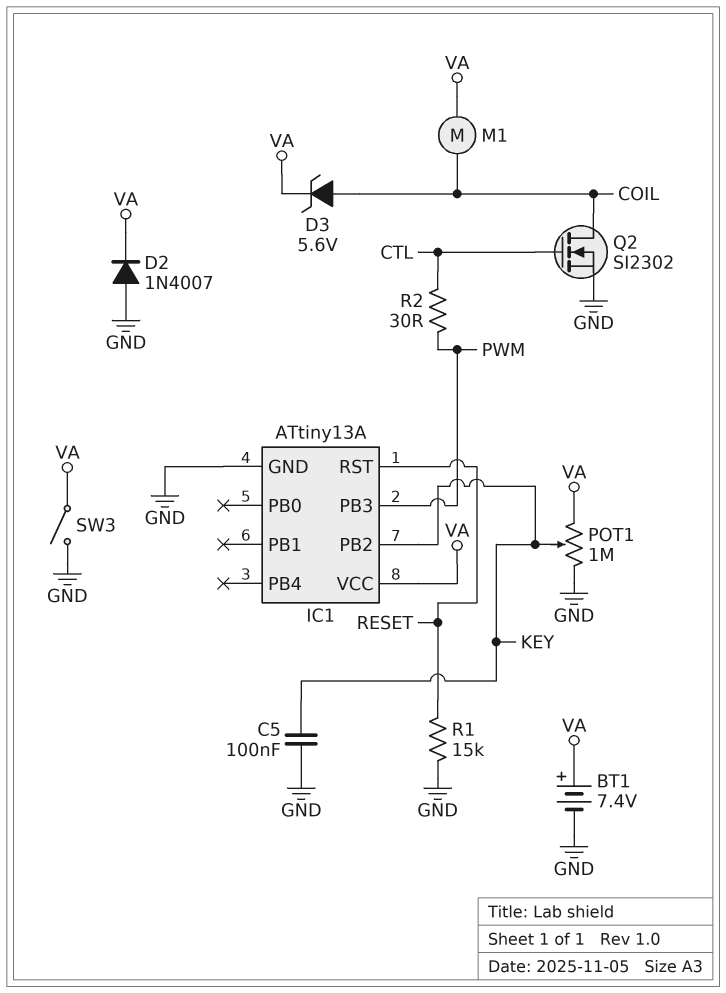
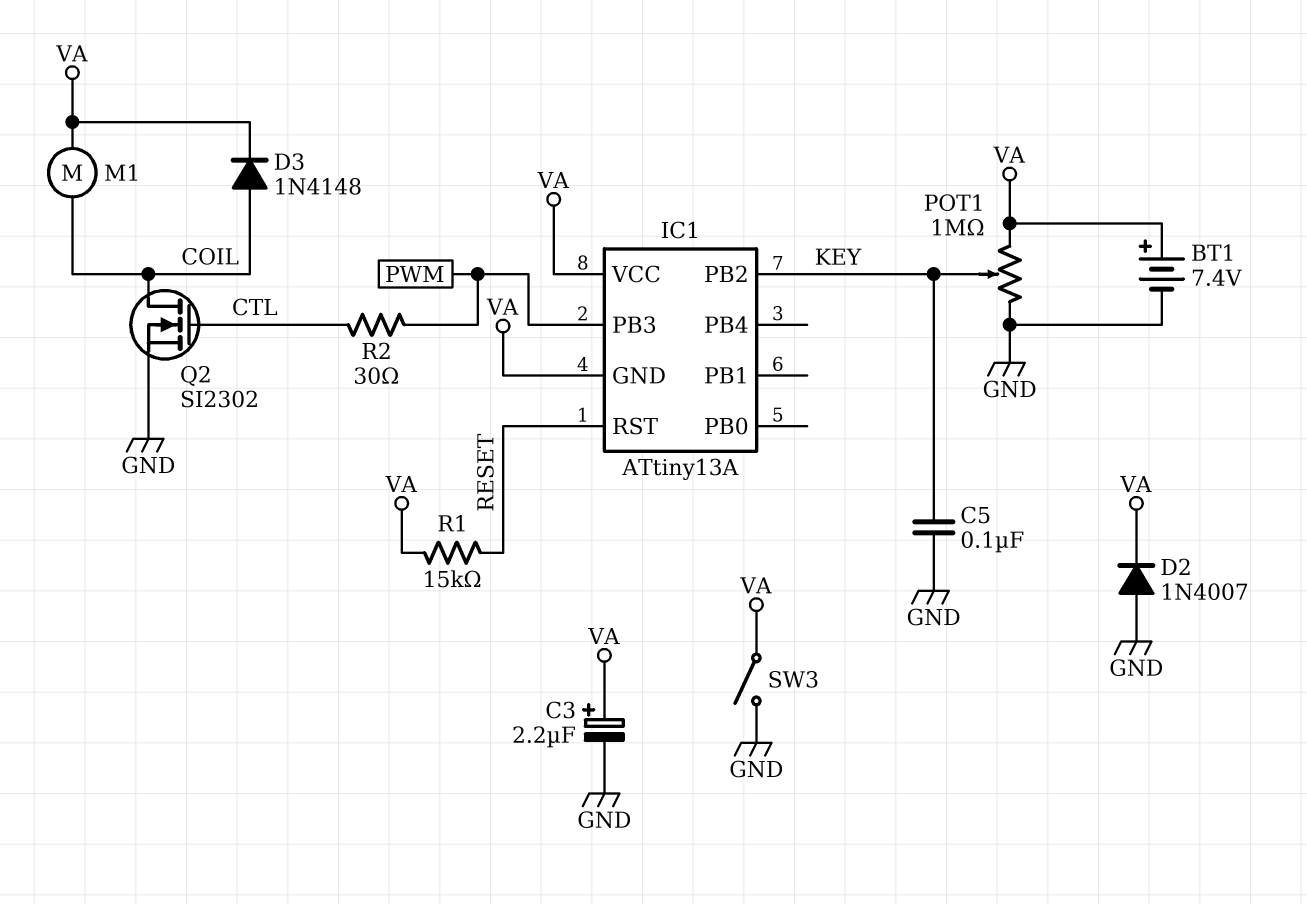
C3: none -> 2.2uF (plus VA, minus GND)
D3: zener 5.6V (A COIL, K VA) -> diode 1N4148 (A COIL, K VA)
IC1 pin GND: GND -> VA
R1: 15k (GND, RESET) -> 15k (RESET, VA)

